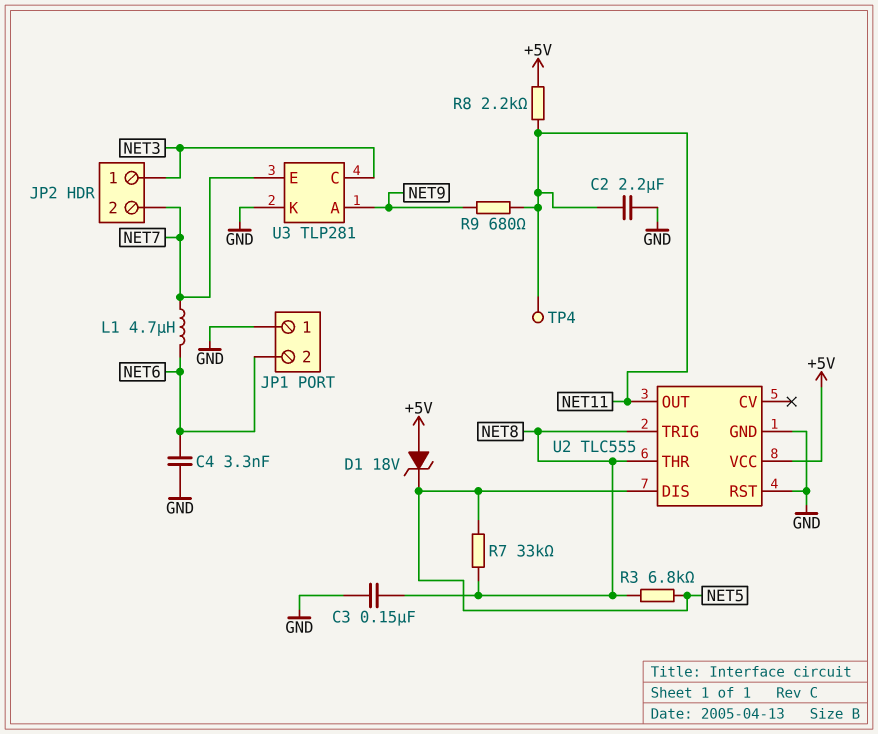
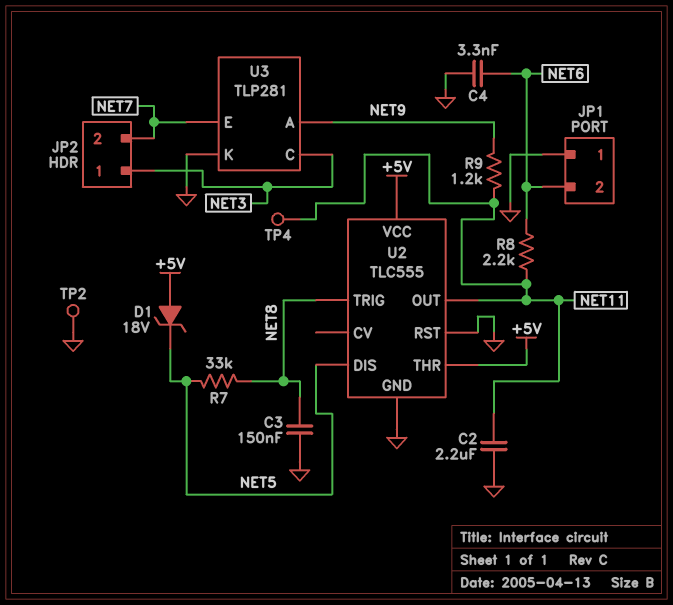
L1: 4.7uH (NET6, NET7) -> none
R3: 6.8k (NET5, NET8) -> none
R8: 2.2k (+5V, NET11) -> 2.2k (NET6, NET11)
R9: 680 (NET9, NET11) -> 1.2k (NET9, NET11)
TP2: none -> test point (GND)
U2 pin THR: NET8 -> +5V

